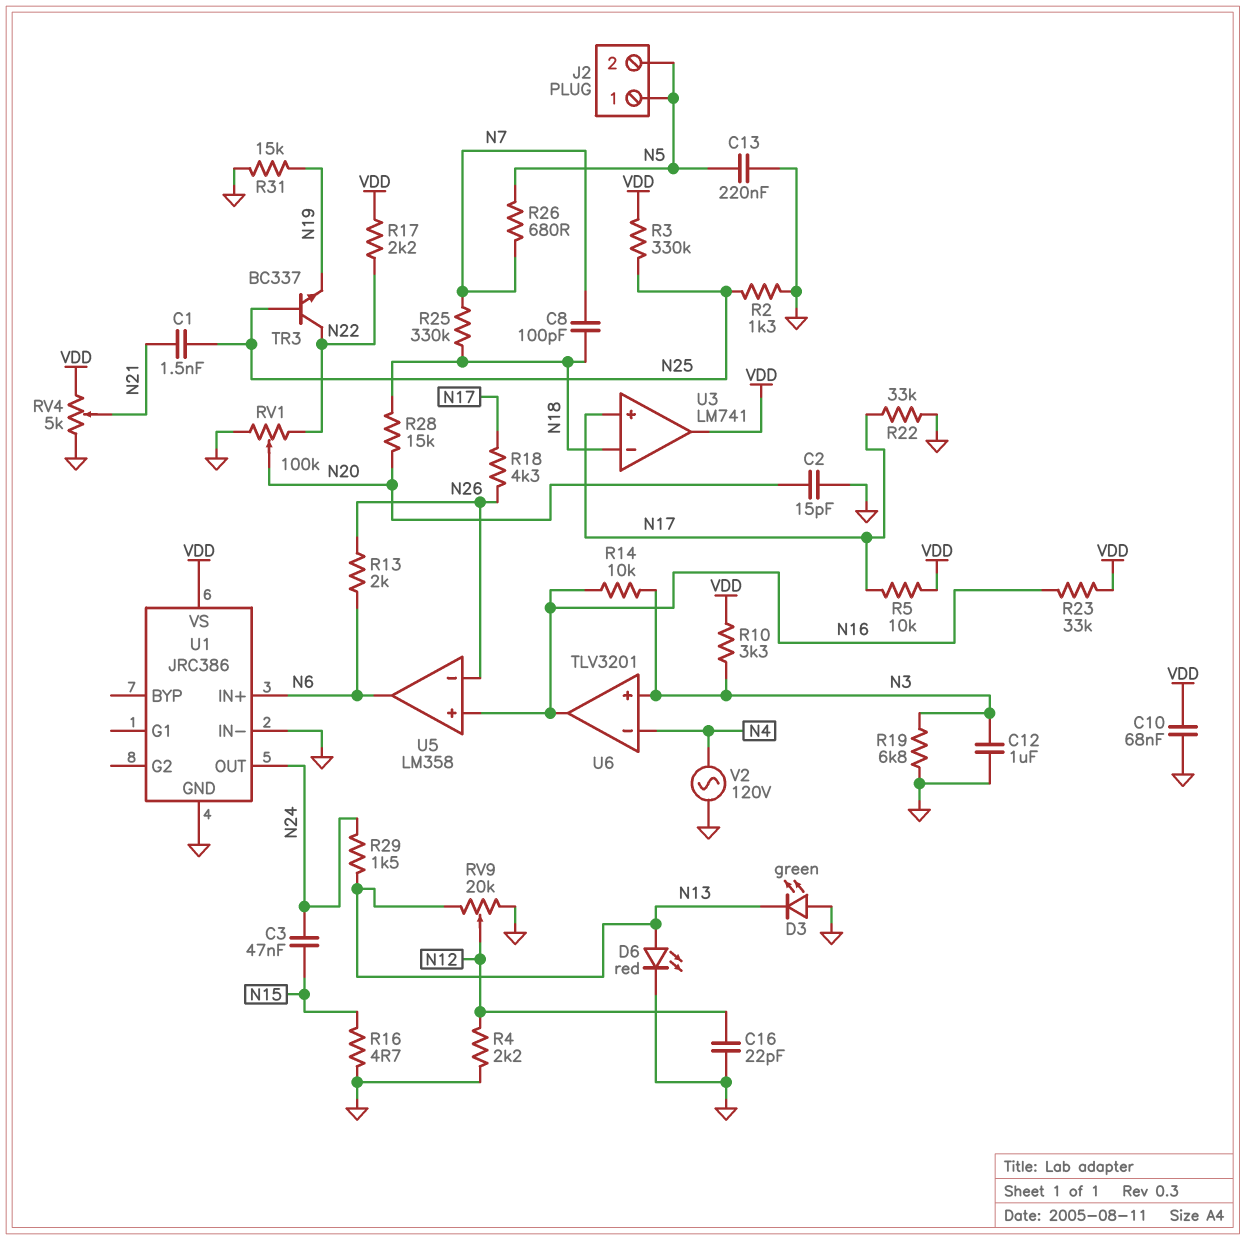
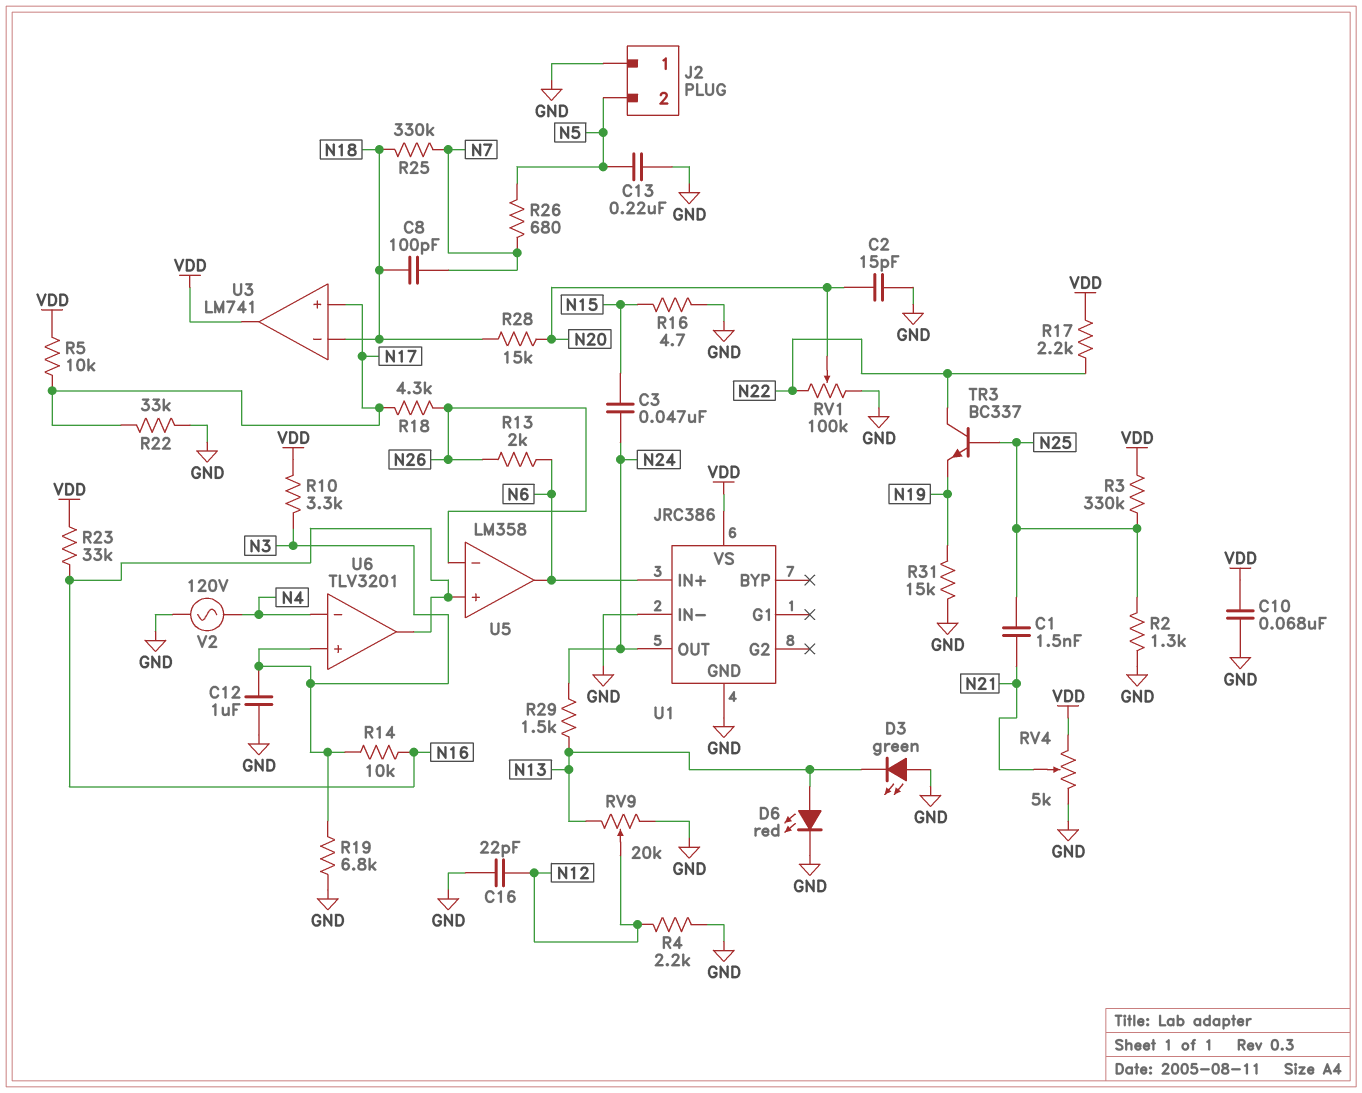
J2 pin 1: N5 -> GND

